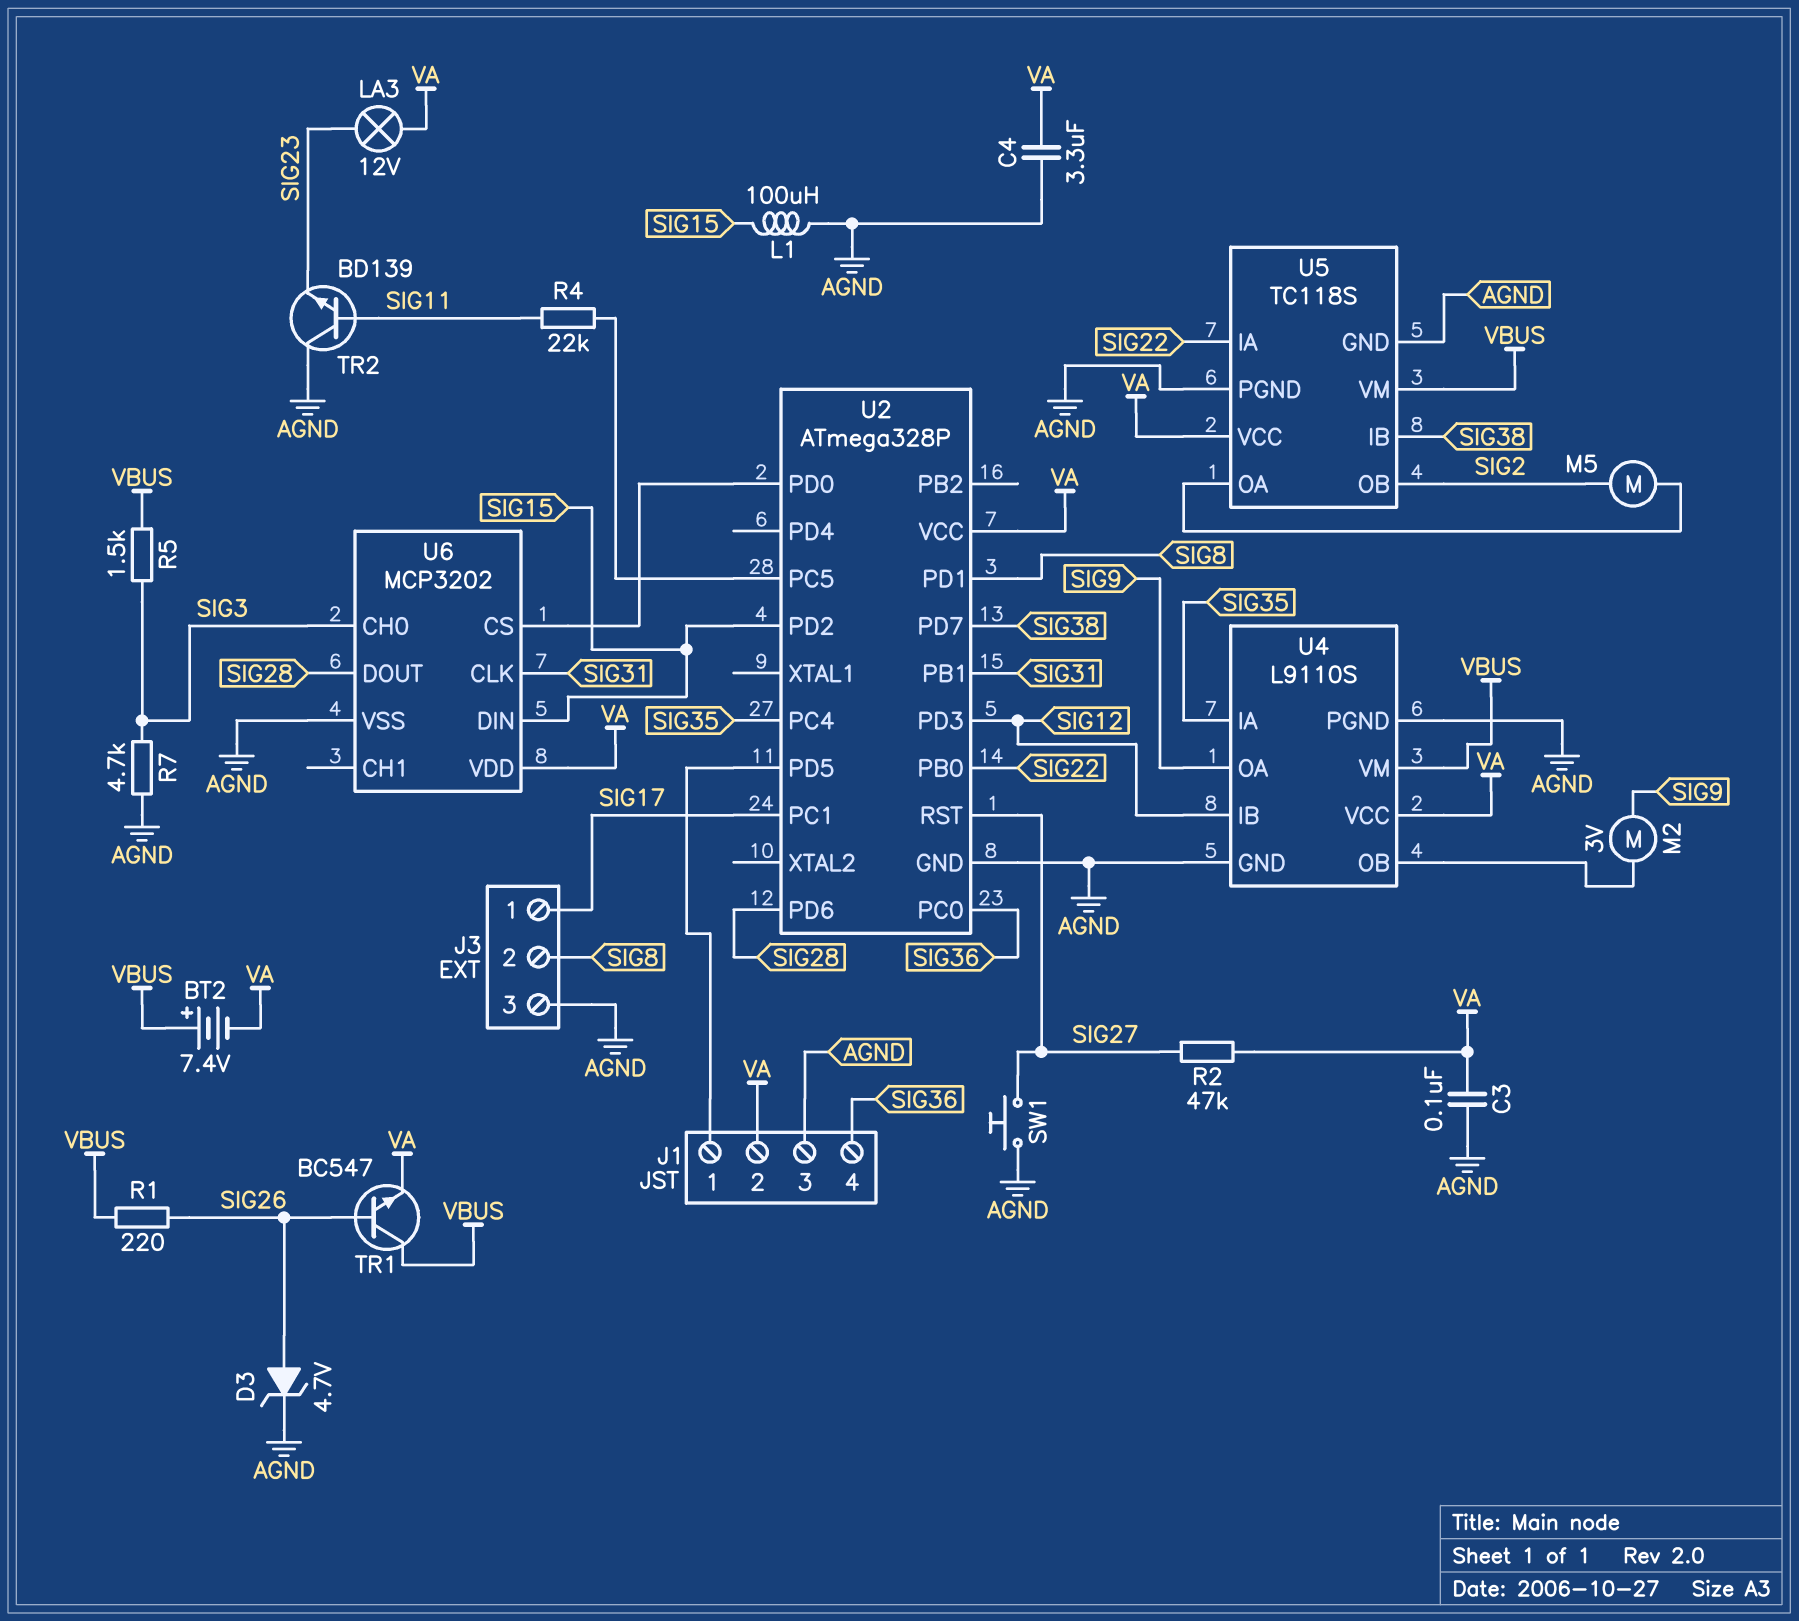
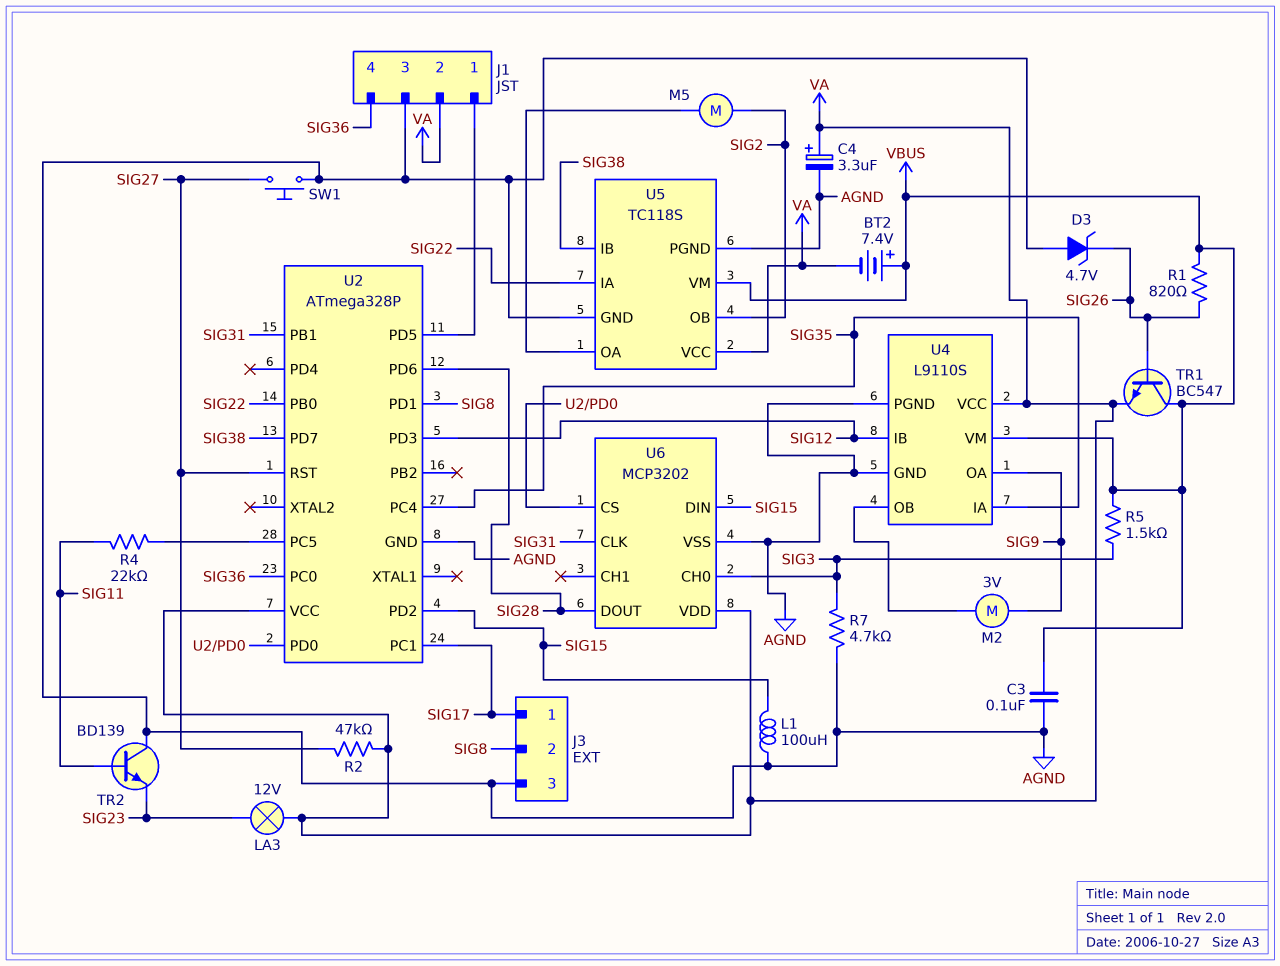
C3: 100nF (AGND, VA) -> 100nF (AGND, VBUS)
C4: 3.3uF (AGND, VA) -> 3.3uF (plus VA, minus AGND)
D3: zener 4.7V (A SIG26, K AGND) -> zener 4.7V (A AGND, K SIG26)
R1: 220 (SIG26, VBUS) -> 820 (SIG26, VBUS)

